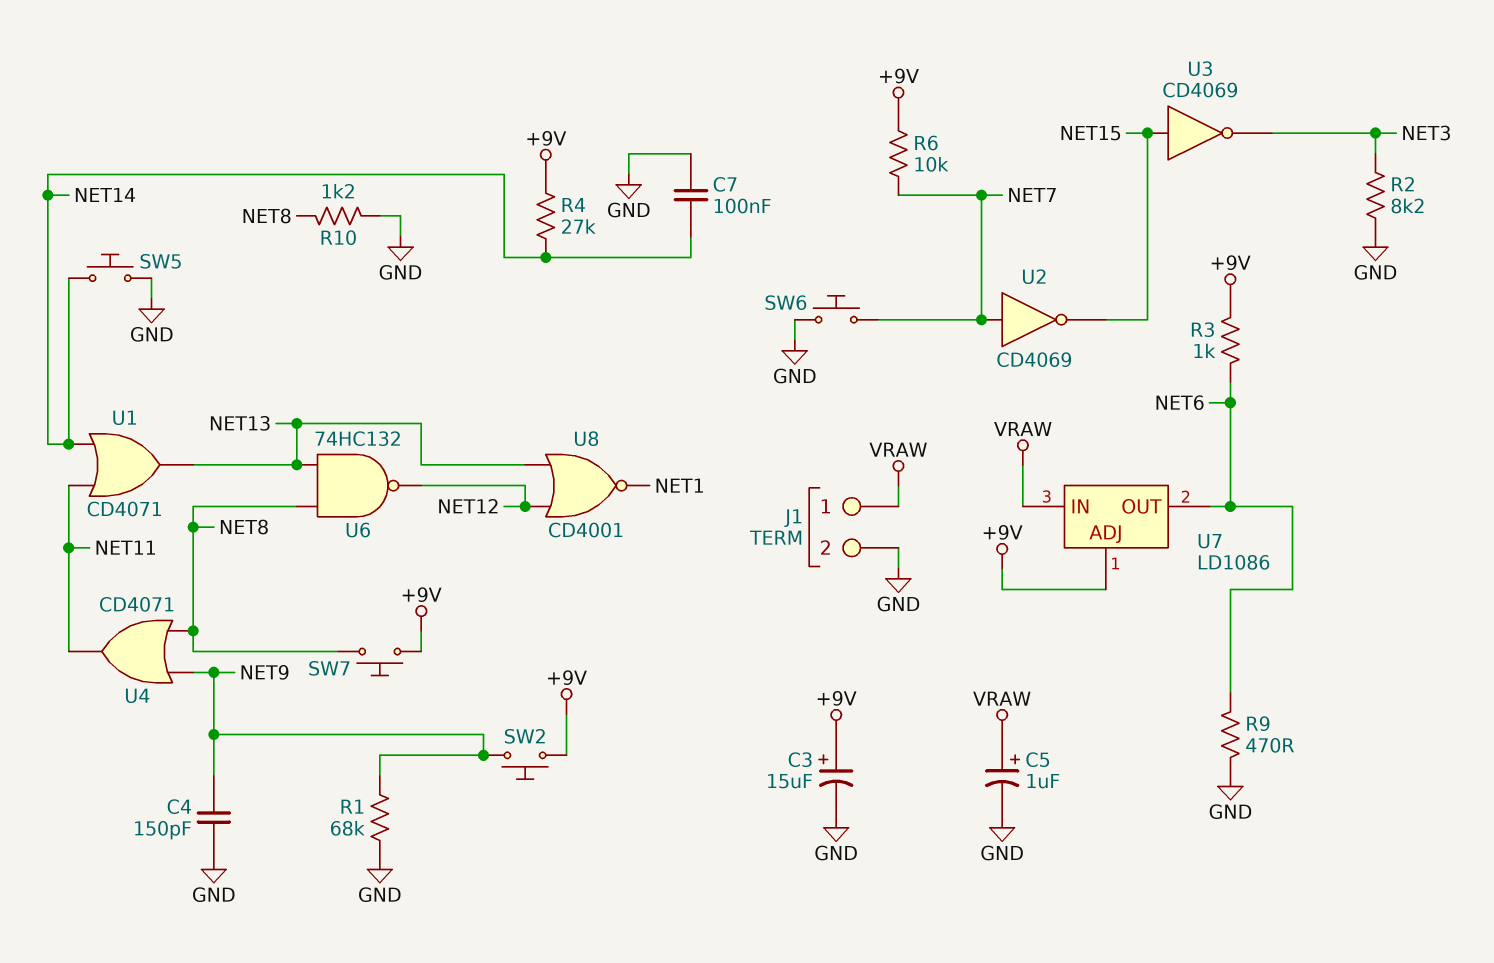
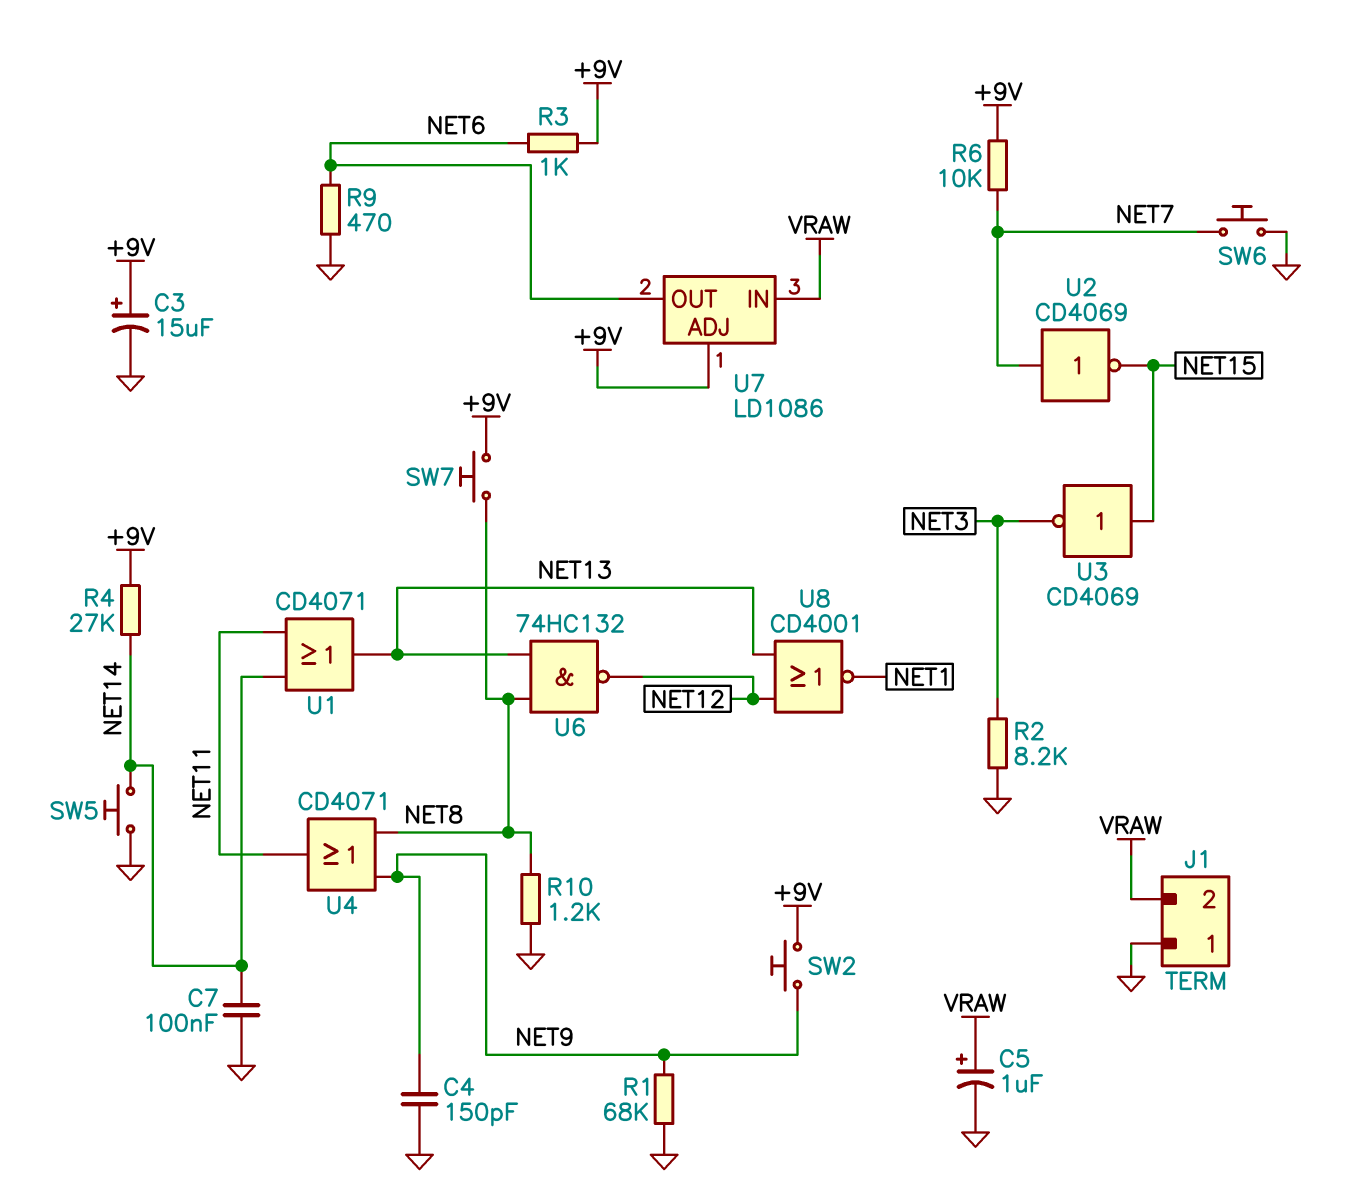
J1 pin 1: VRAW -> GND
J1 pin 2: GND -> VRAW

